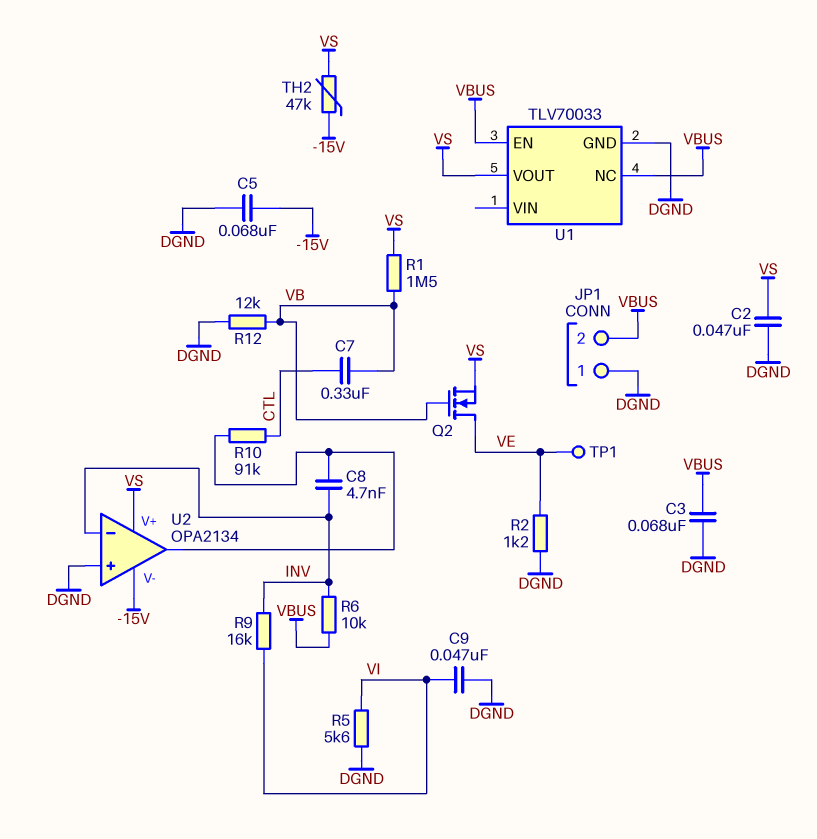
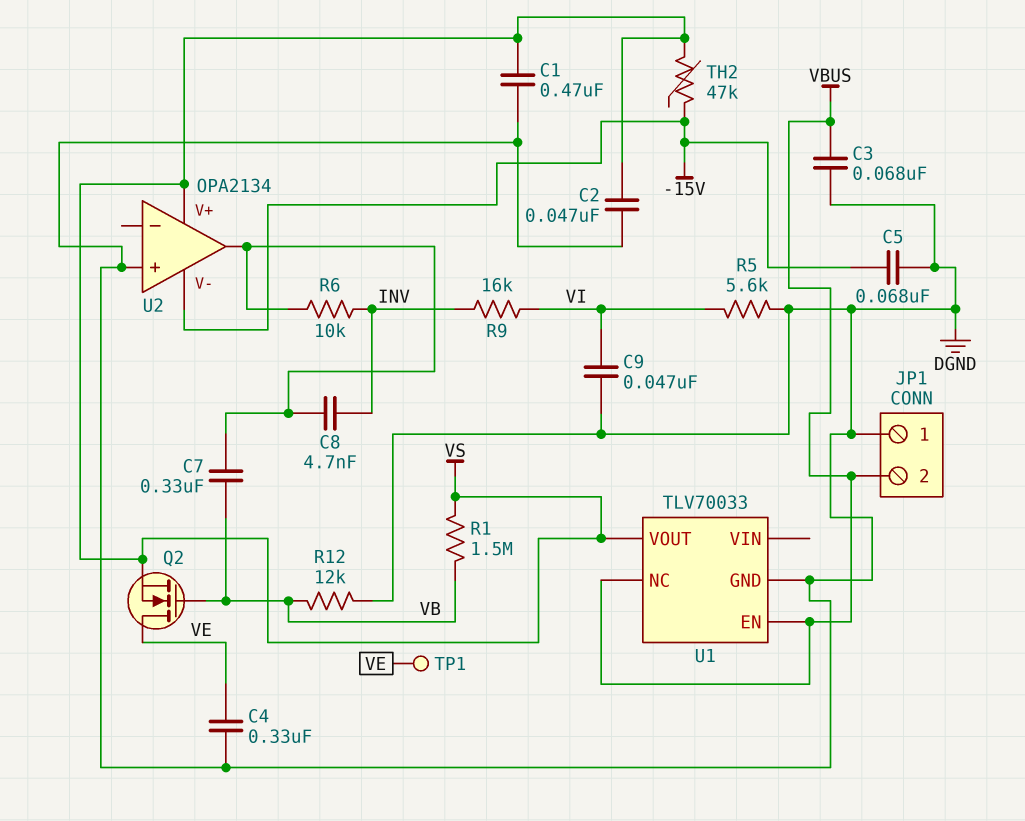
C1: none -> 470nF (DGND, VS)
C4: none -> 330nF (DGND, VE)
C7: 330nF (CTL, VB) -> 330nF (U2/out, VB)
R2: 1.2k (DGND, VE) -> none
R6: 10k (INV, VBUS) -> 10k (INV, U2/out)
R10: 91k (CTL, U2/out) -> none
U2 pin in-: INV -> none

